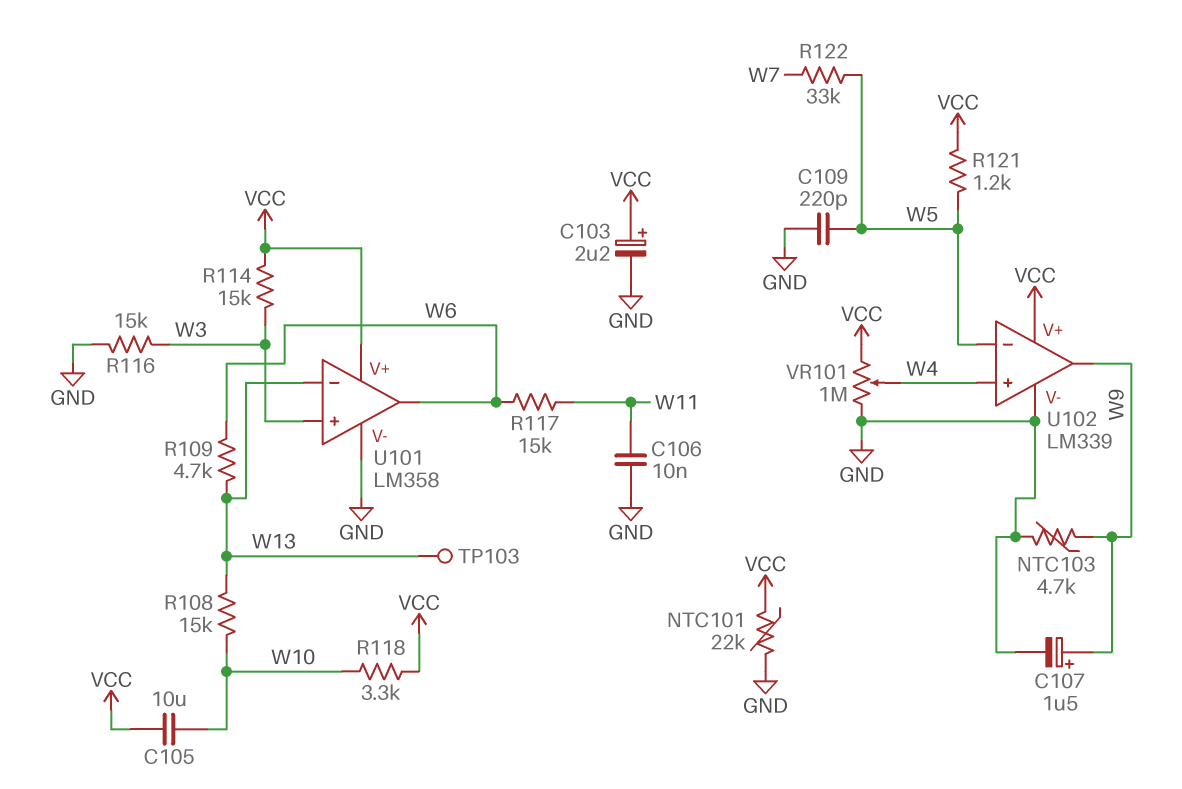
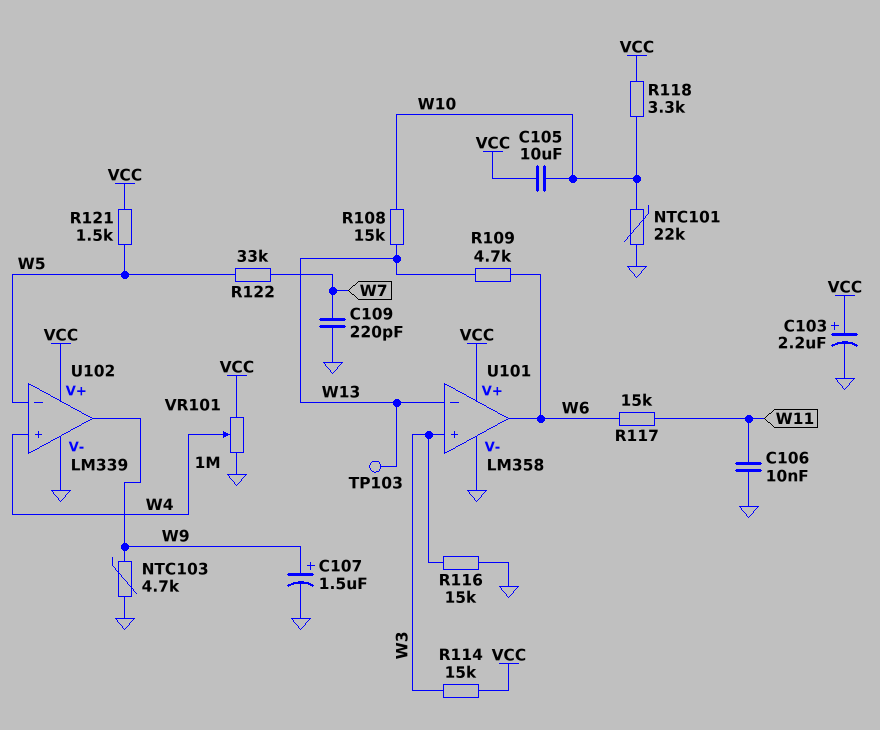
C109: 220pF (GND, W5) -> 220pF (GND, W7)
NTC101: 22k (GND, VCC) -> 22k (GND, W10)
R121: 1.2k (VCC, W5) -> 1.5k (VCC, W5)

